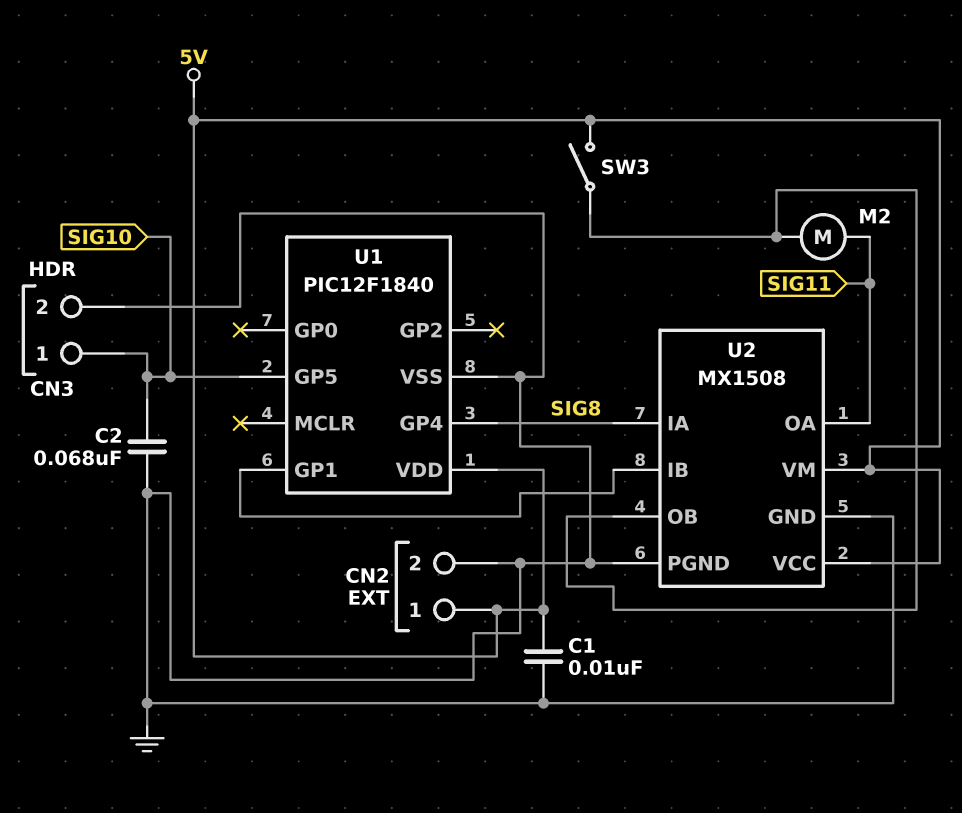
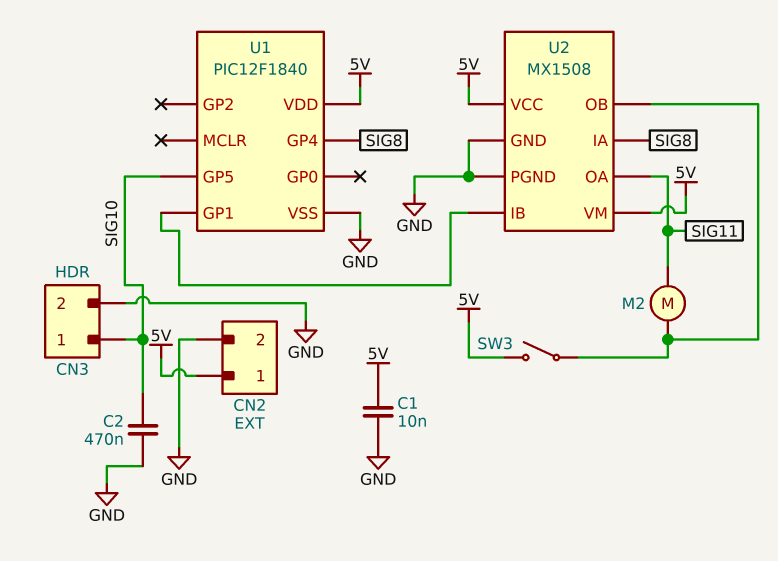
C2: 68nF (GND, SIG10) -> 470nF (GND, SIG10)

